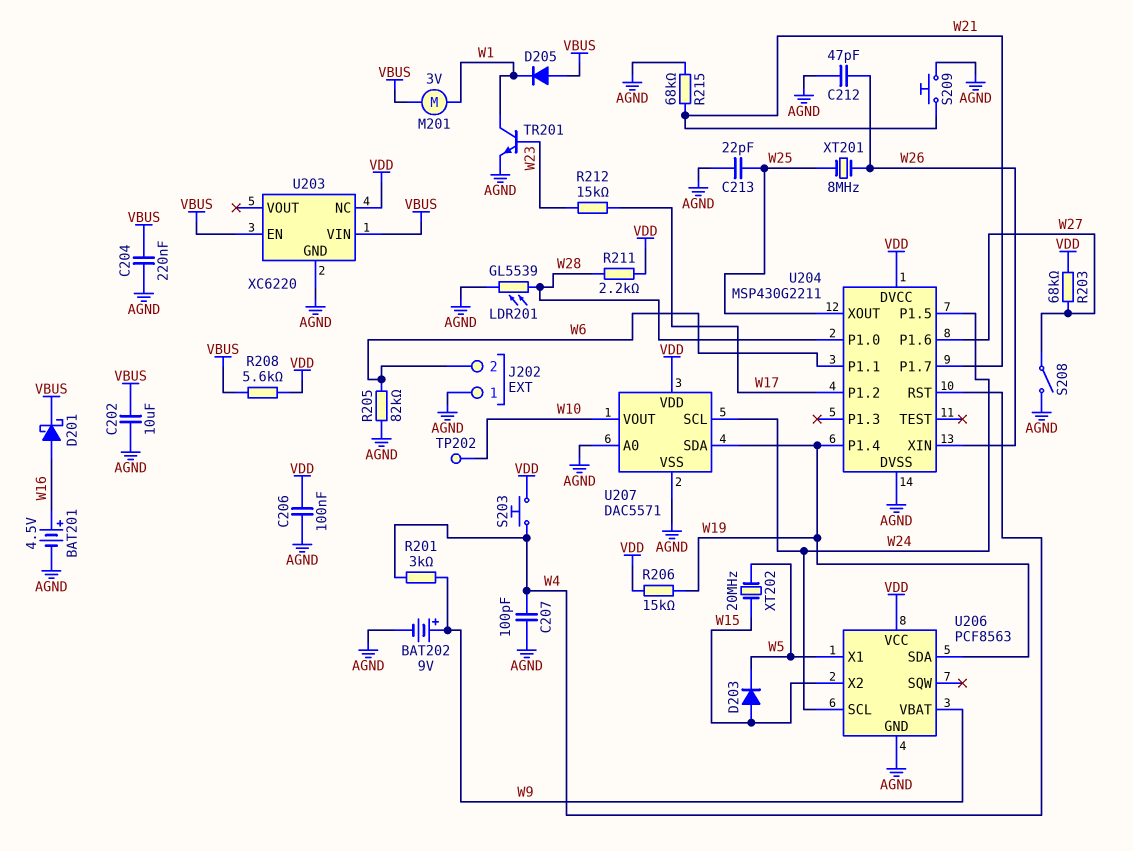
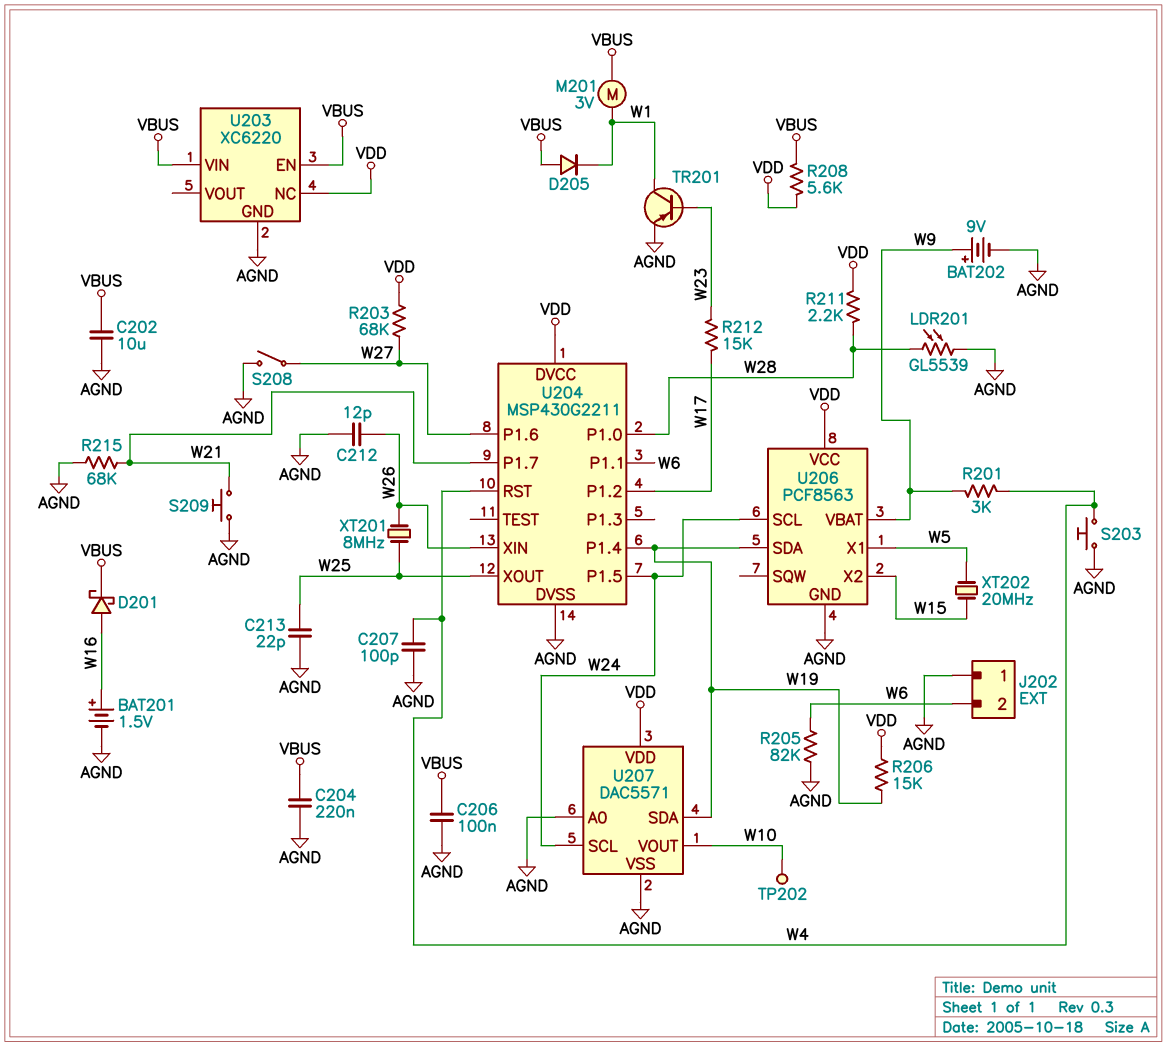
BAT201: 4.5V (plus W16, minus AGND) -> 1.5V (plus W16, minus AGND)
C206: 100nF (AGND, VDD) -> 100nF (AGND, VBUS)
C212: 47pF (AGND, W26) -> 12pF (AGND, W26)
D203: diode (A W15, K W5) -> none
S203: button (VDD, W4) -> button (AGND, W4)
TR201: NPN (B W23, C W1, E AGND) -> PNP (B W23, C W1, E AGND)

